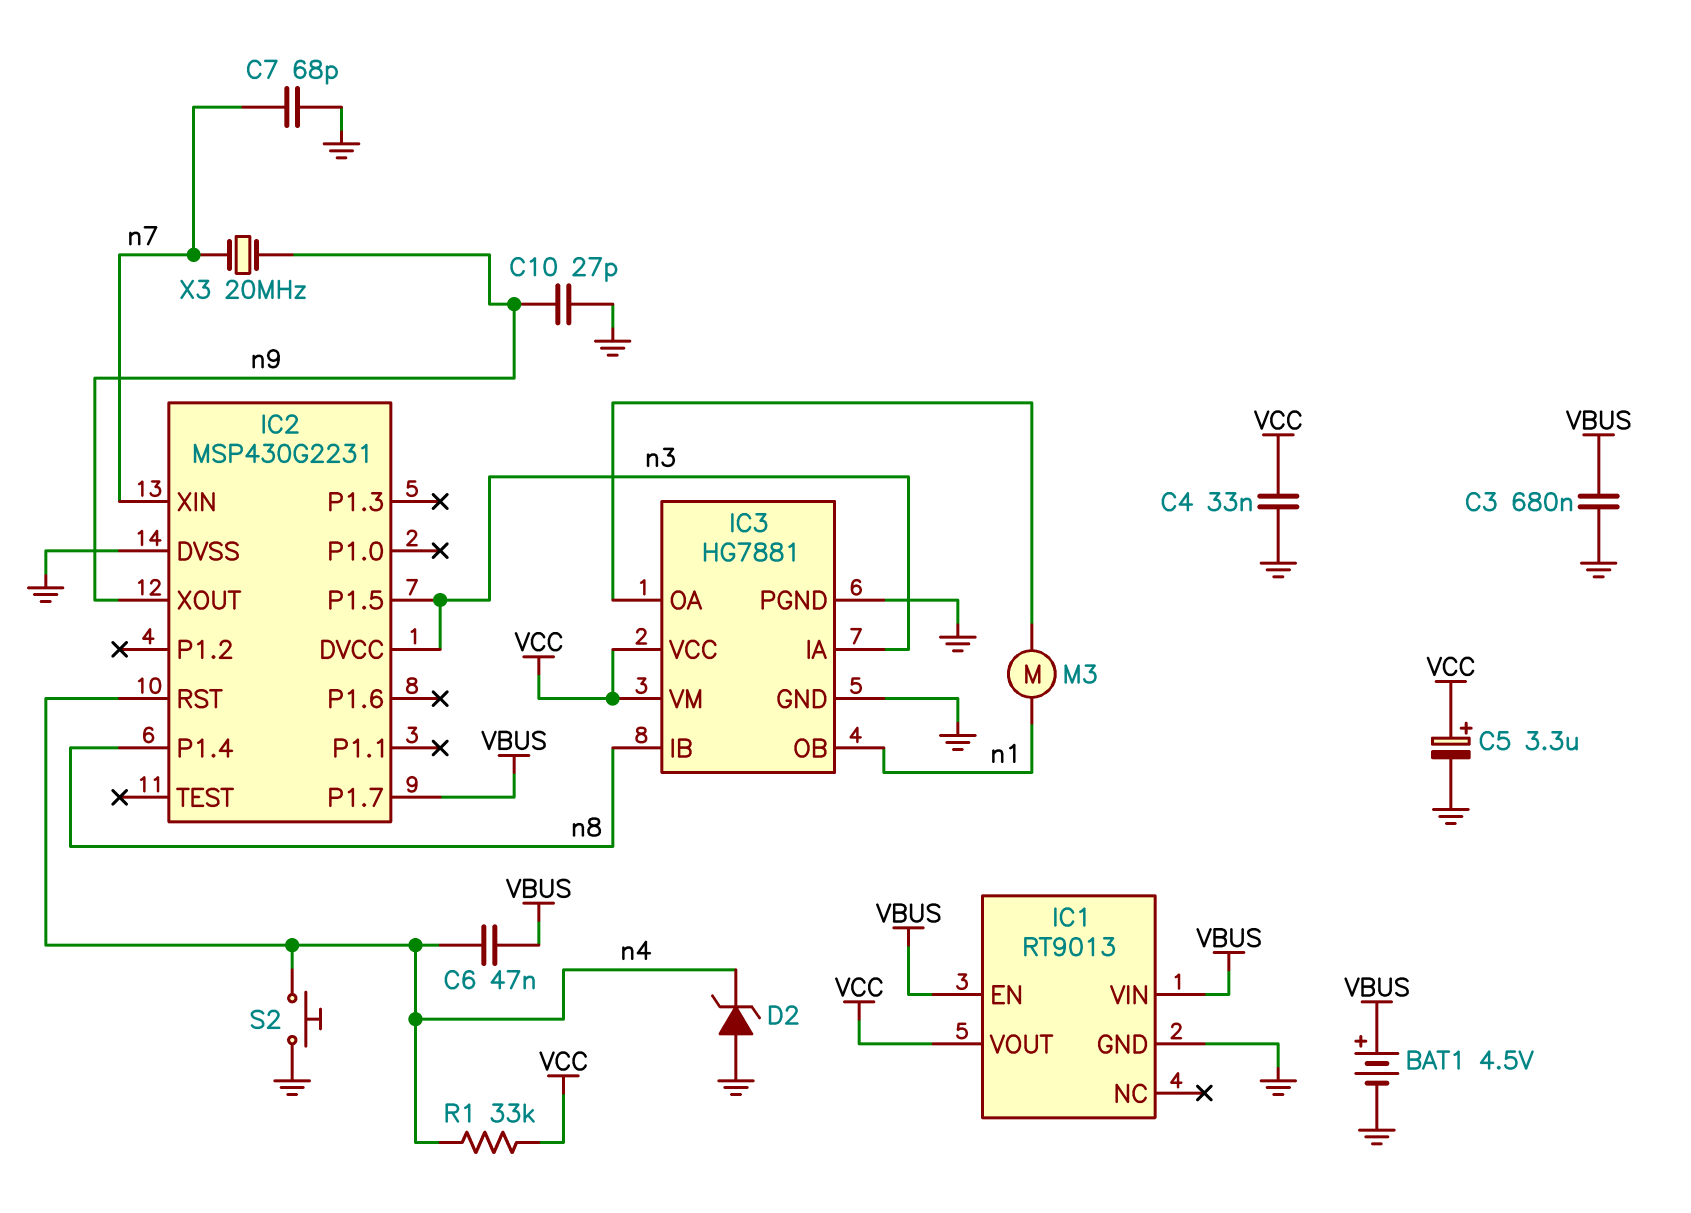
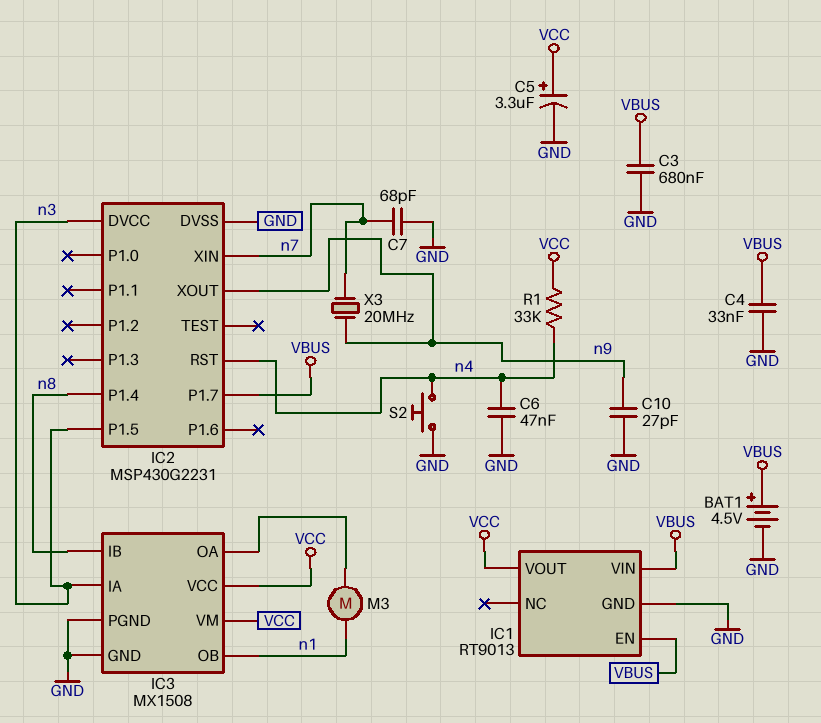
C4: 33nF (GND, VCC) -> 33nF (GND, VBUS)
C6: 47nF (VBUS, n4) -> 47nF (GND, n4)
D2: zener (A GND, K n4) -> none
IC3: HG7881 -> MX1508

